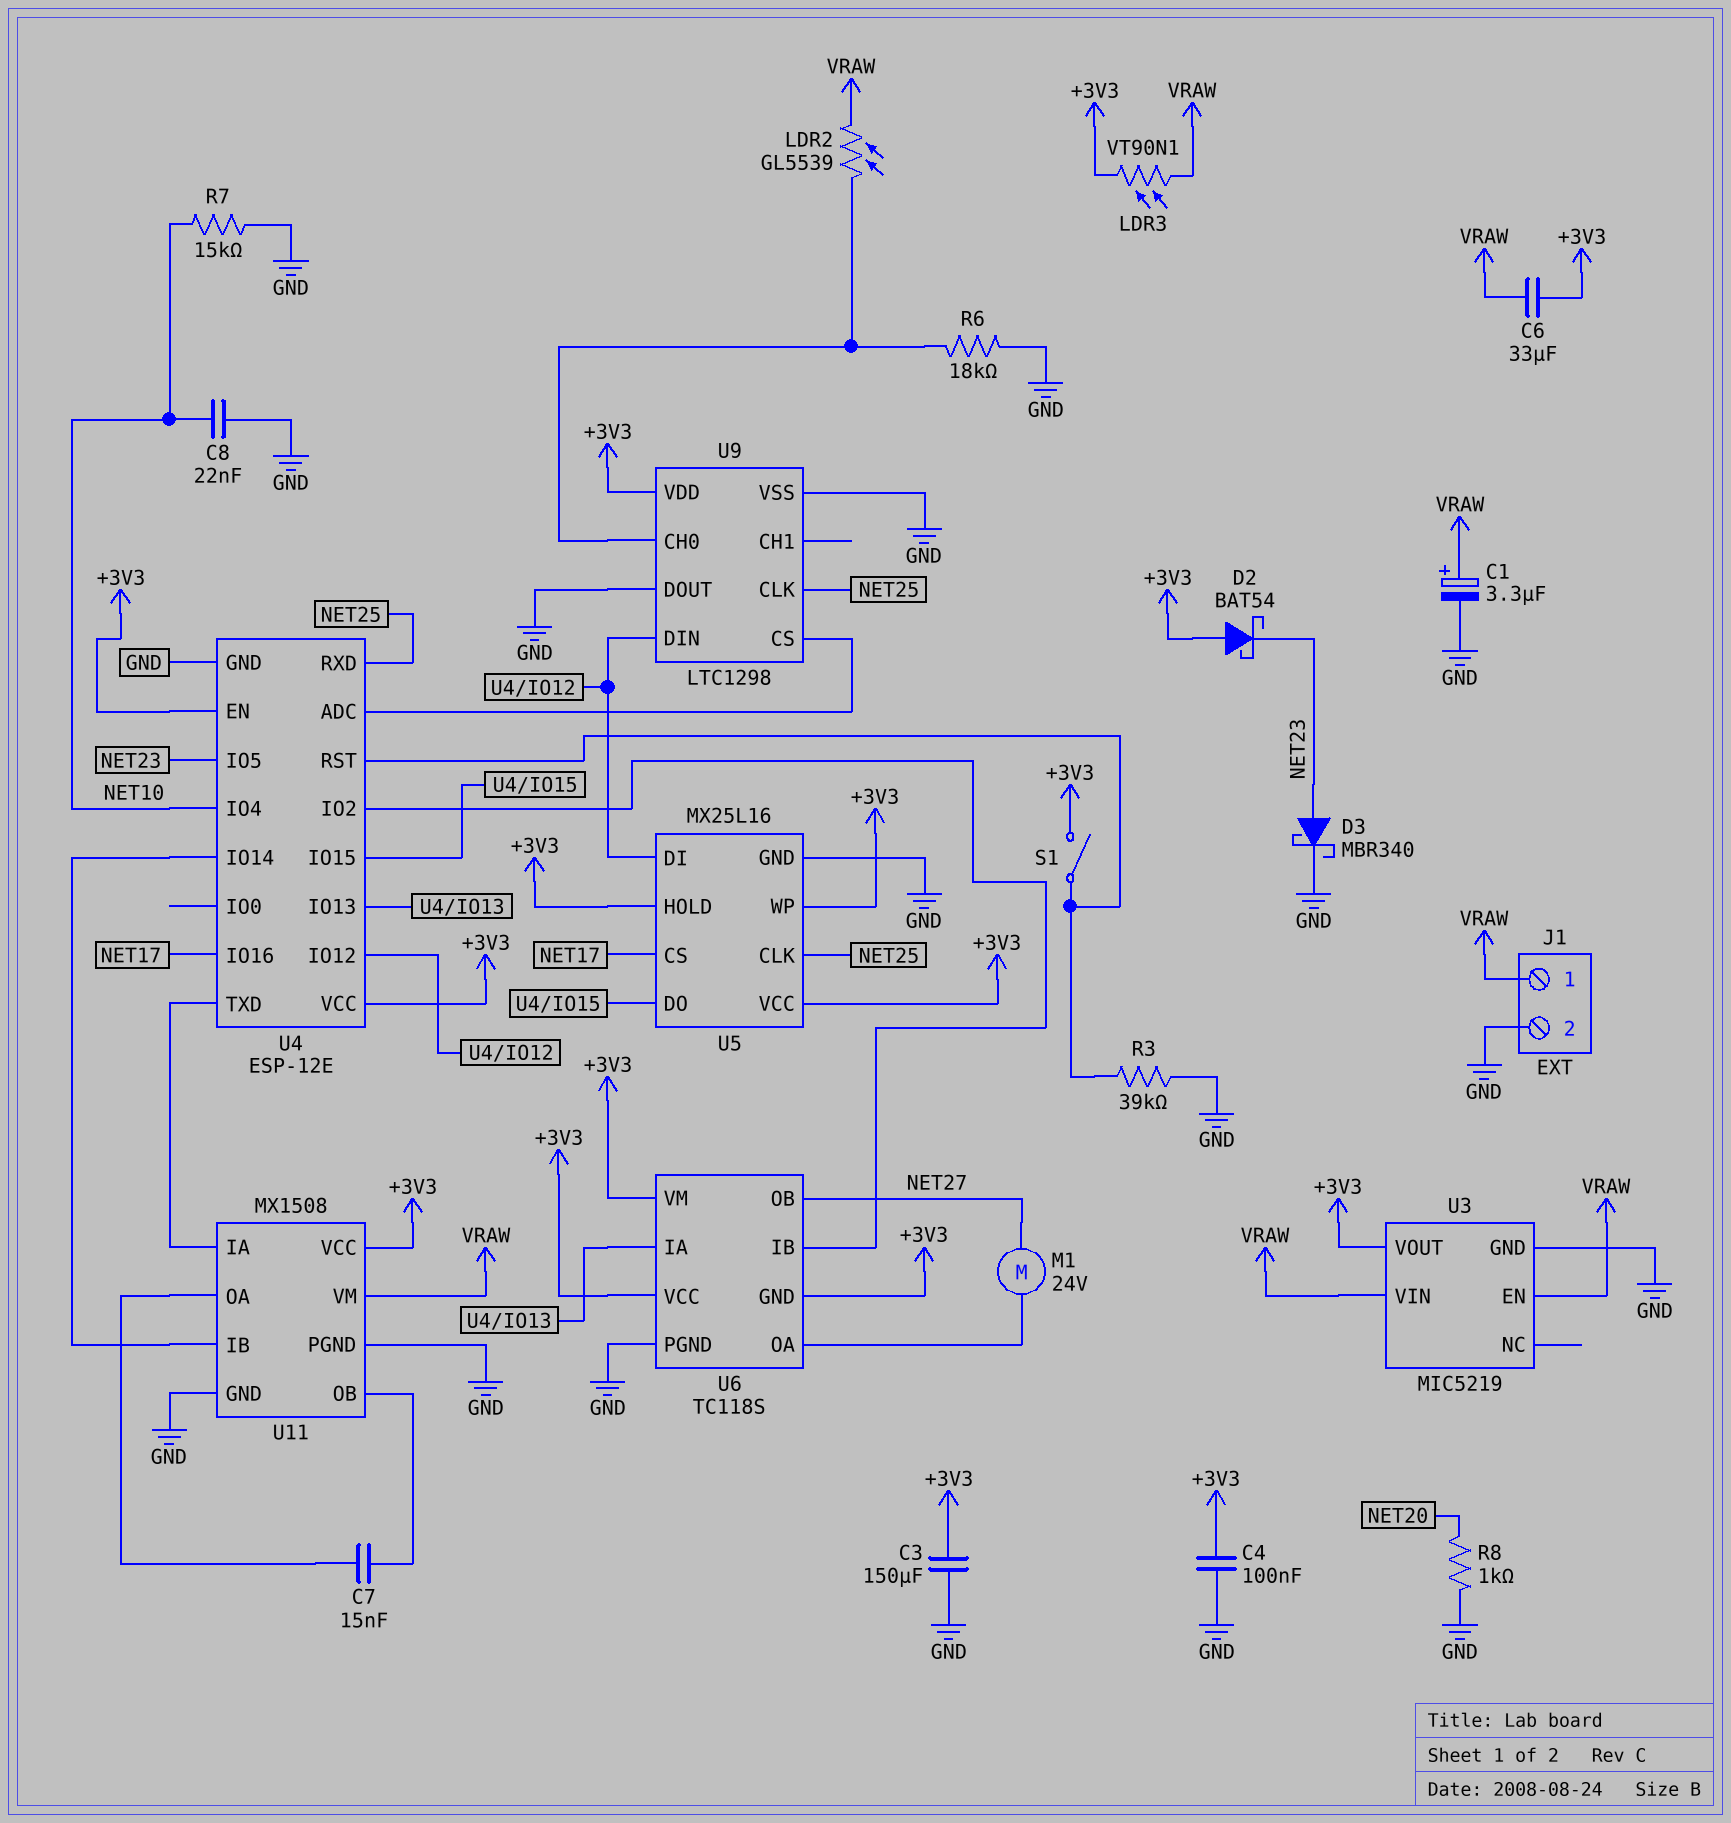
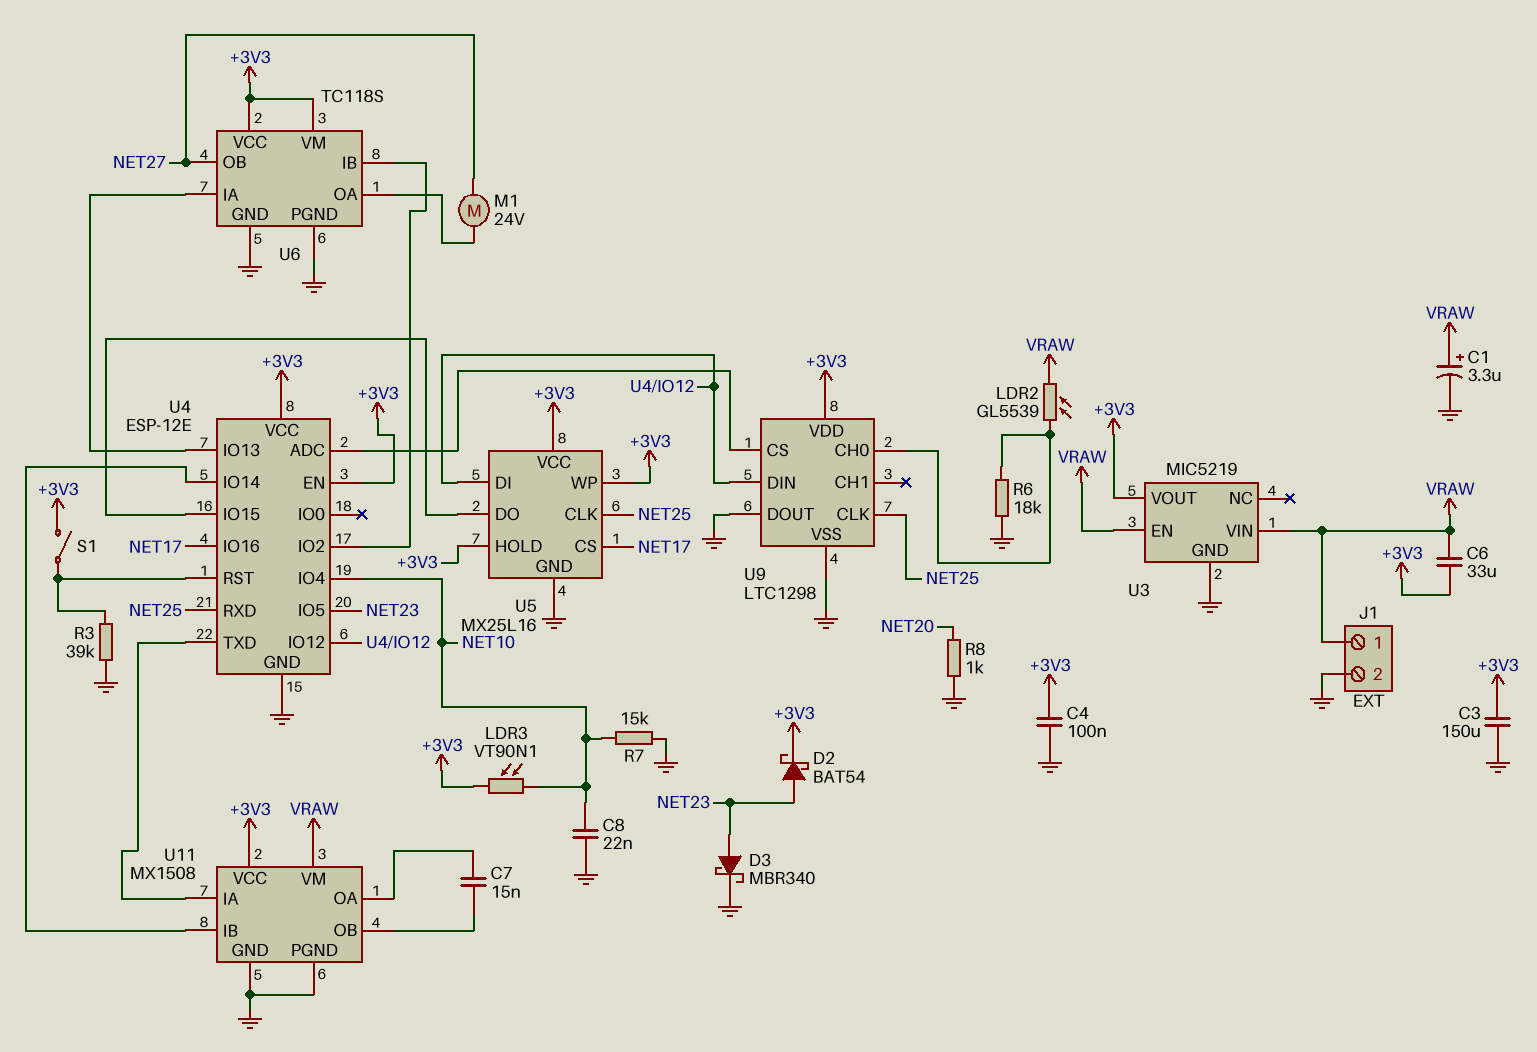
D2: schottky BAT54 (A +3V3, K NET23) -> schottky BAT54 (A NET23, K +3V3)
LDR3: VT90N1 (+3V3, VRAW) -> VT90N1 (+3V3, NET10)
U6 pin GND: +3V3 -> GND

